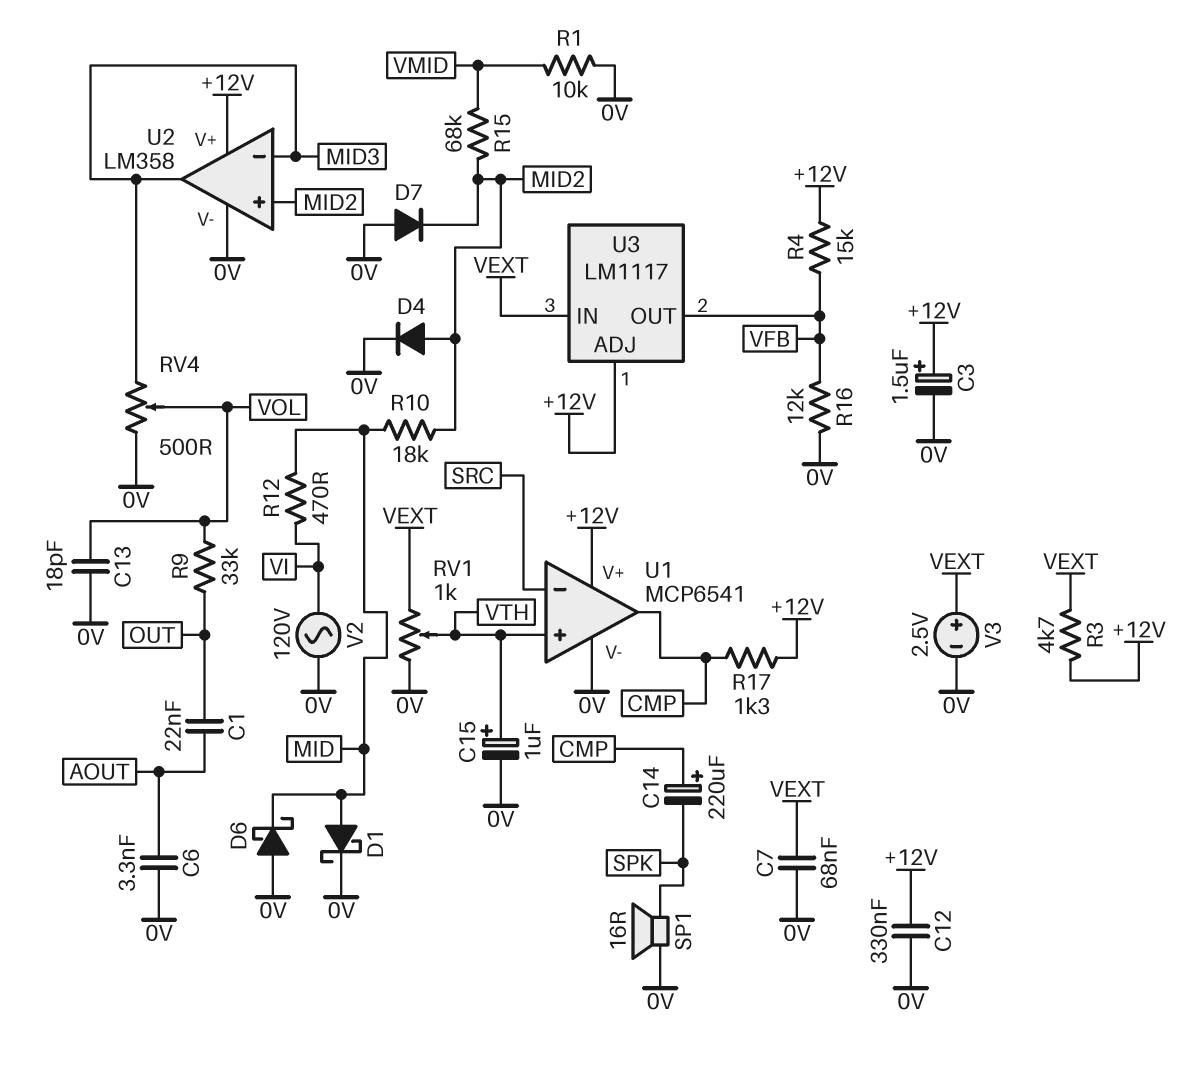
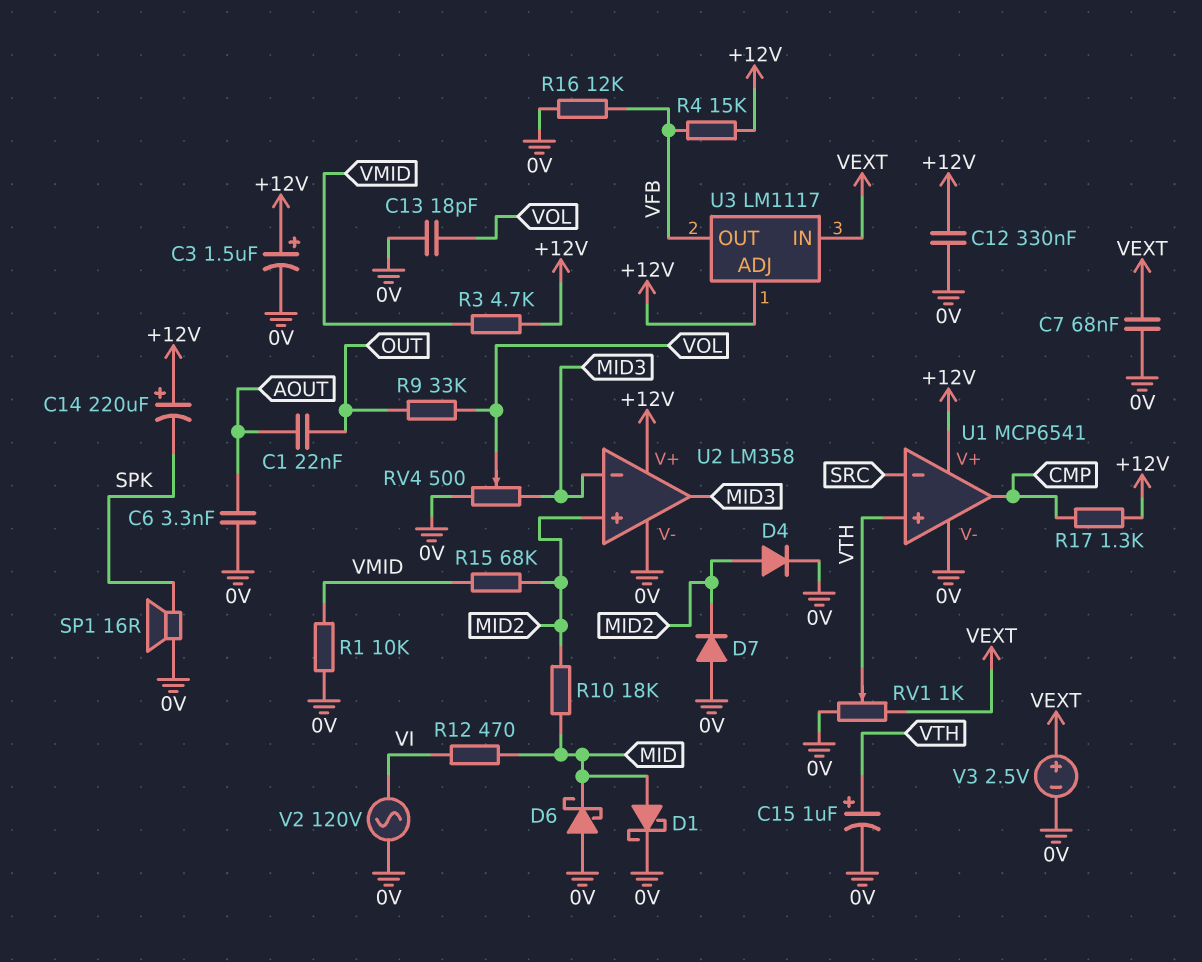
C14: 220uF (plus CMP, minus SPK) -> 220uF (plus +12V, minus SPK)
R3: 4.7k (+12V, VEXT) -> 4.7k (+12V, VMID)

